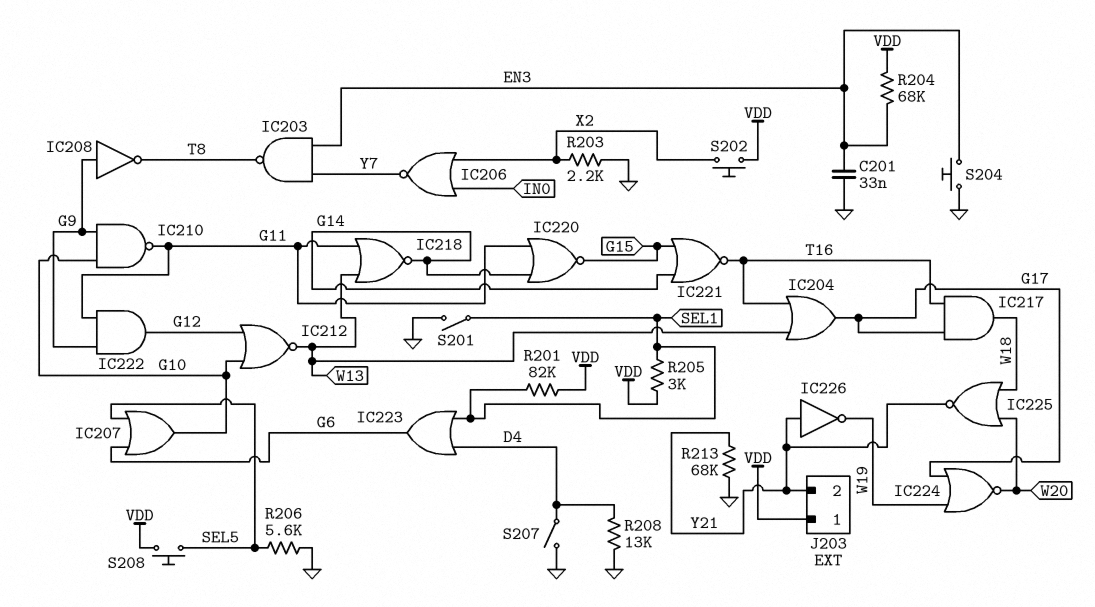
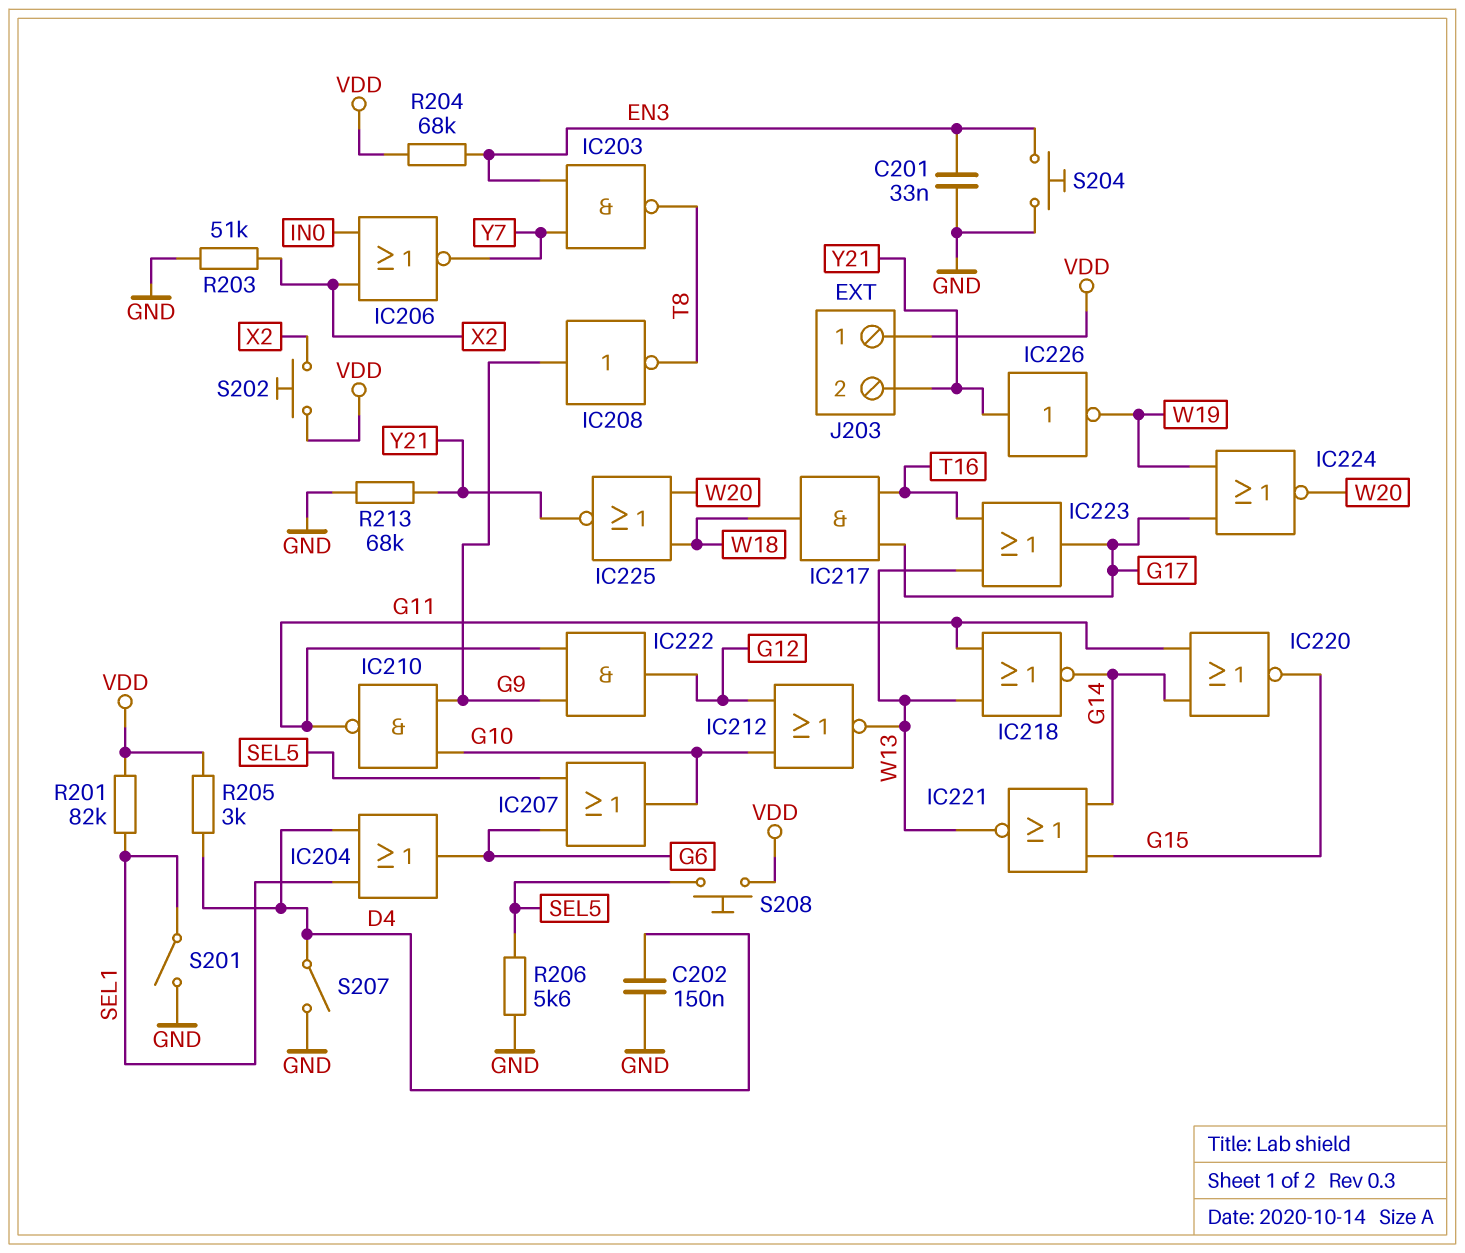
C202: none -> 150nF (D4, GND)
IC204: OR (in T16, in W13, out G17) -> OR (in D4, in SEL1, out G6)
IC221: NOR (in G14, in G15, out T16) -> NOR (in G14, in G15, out W13)
IC223: OR (in D4, in SEL1, out G6) -> OR (in T16, in W13, out G17)
R203: 2.2k (GND, X2) -> 51k (GND, X2)
R205: 3k (SEL1, VDD) -> 3k (D4, VDD)
R208: 13k (D4, GND) -> none

